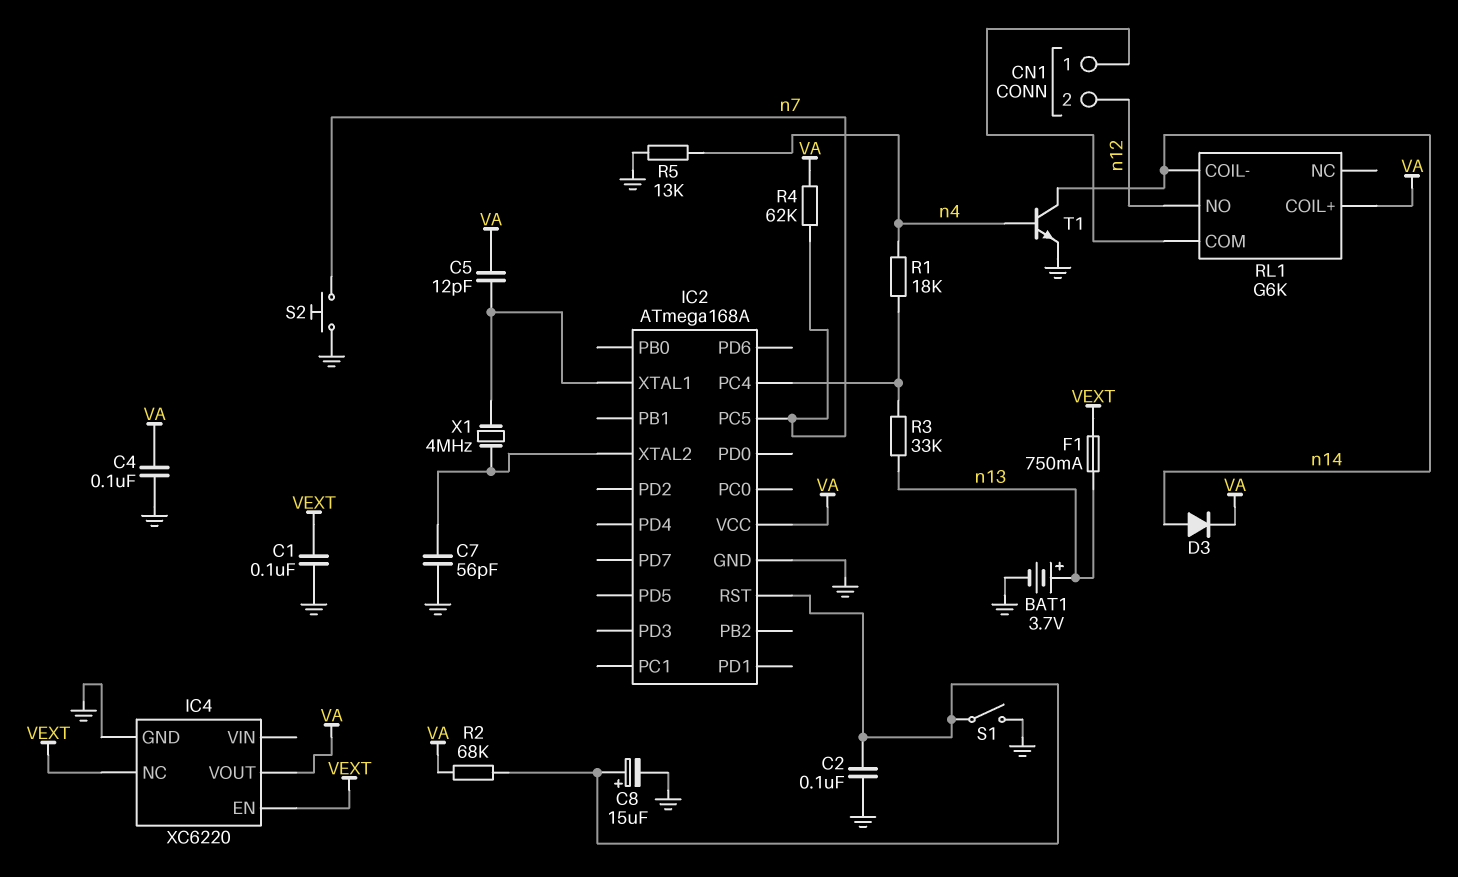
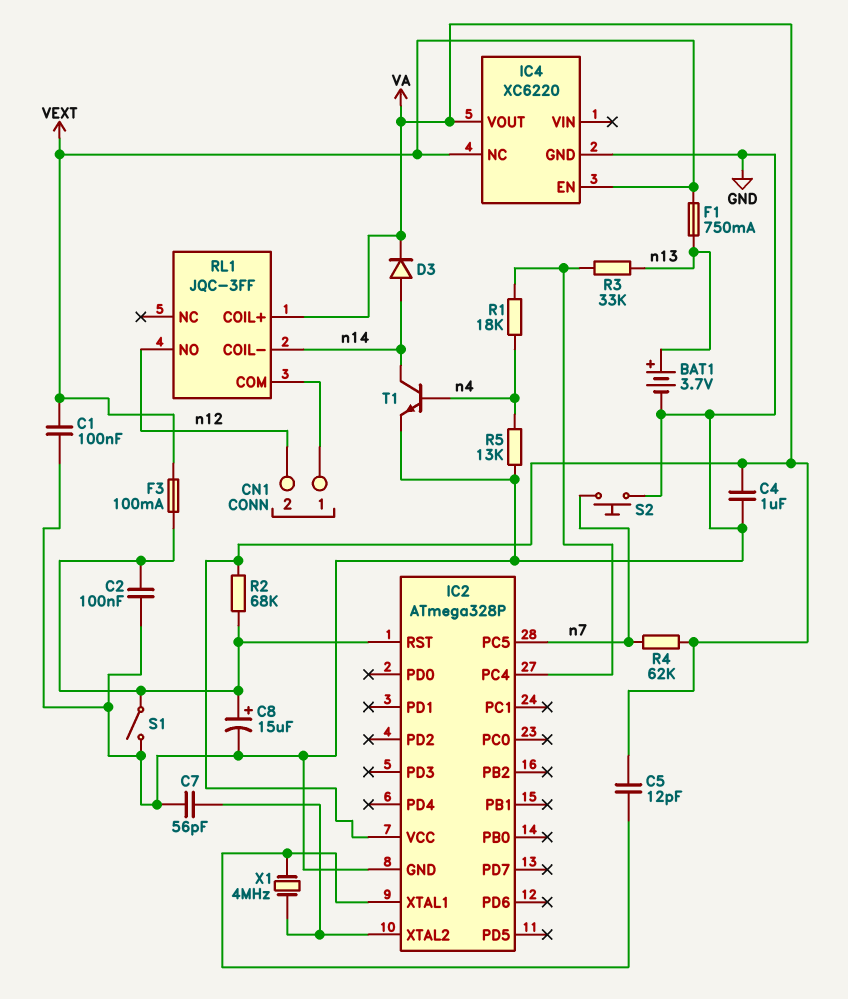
C4: 100nF (GND, VA) -> 1uF (GND, VA)
F3: none -> 100mA (IC2/RST, VEXT)
IC2: ATmega168A -> ATmega328P
RL1: G6K -> JQC-3FF

